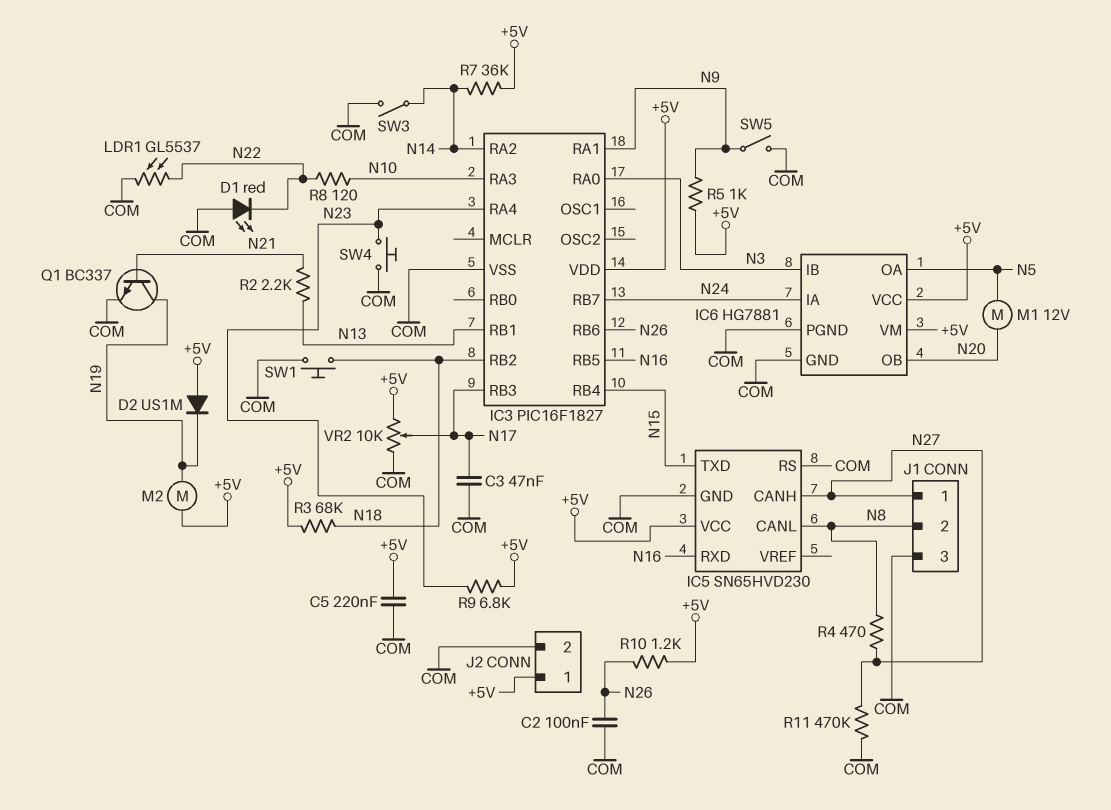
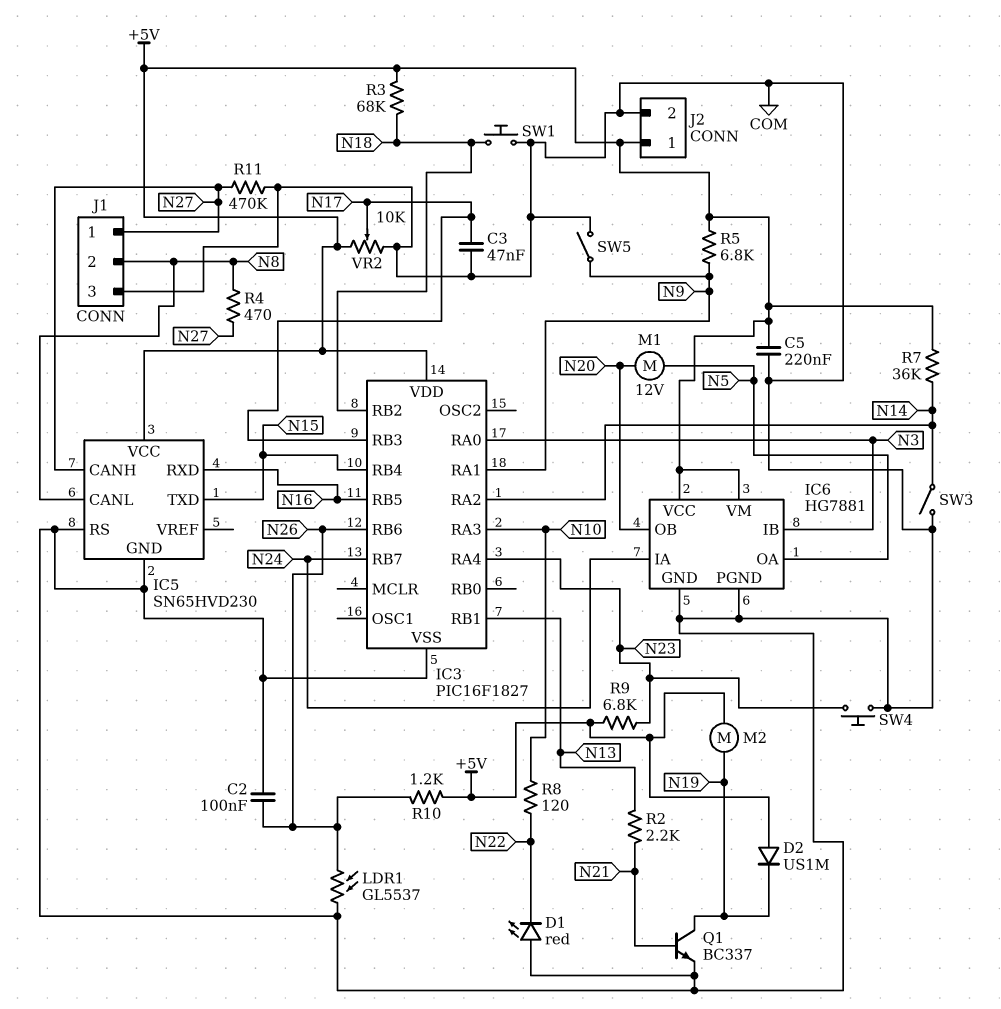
LDR1: GL5537 (COM, N22) -> GL5537 (COM, N26)
R5: 1k (+5V, N9) -> 6.8k (+5V, N9)

